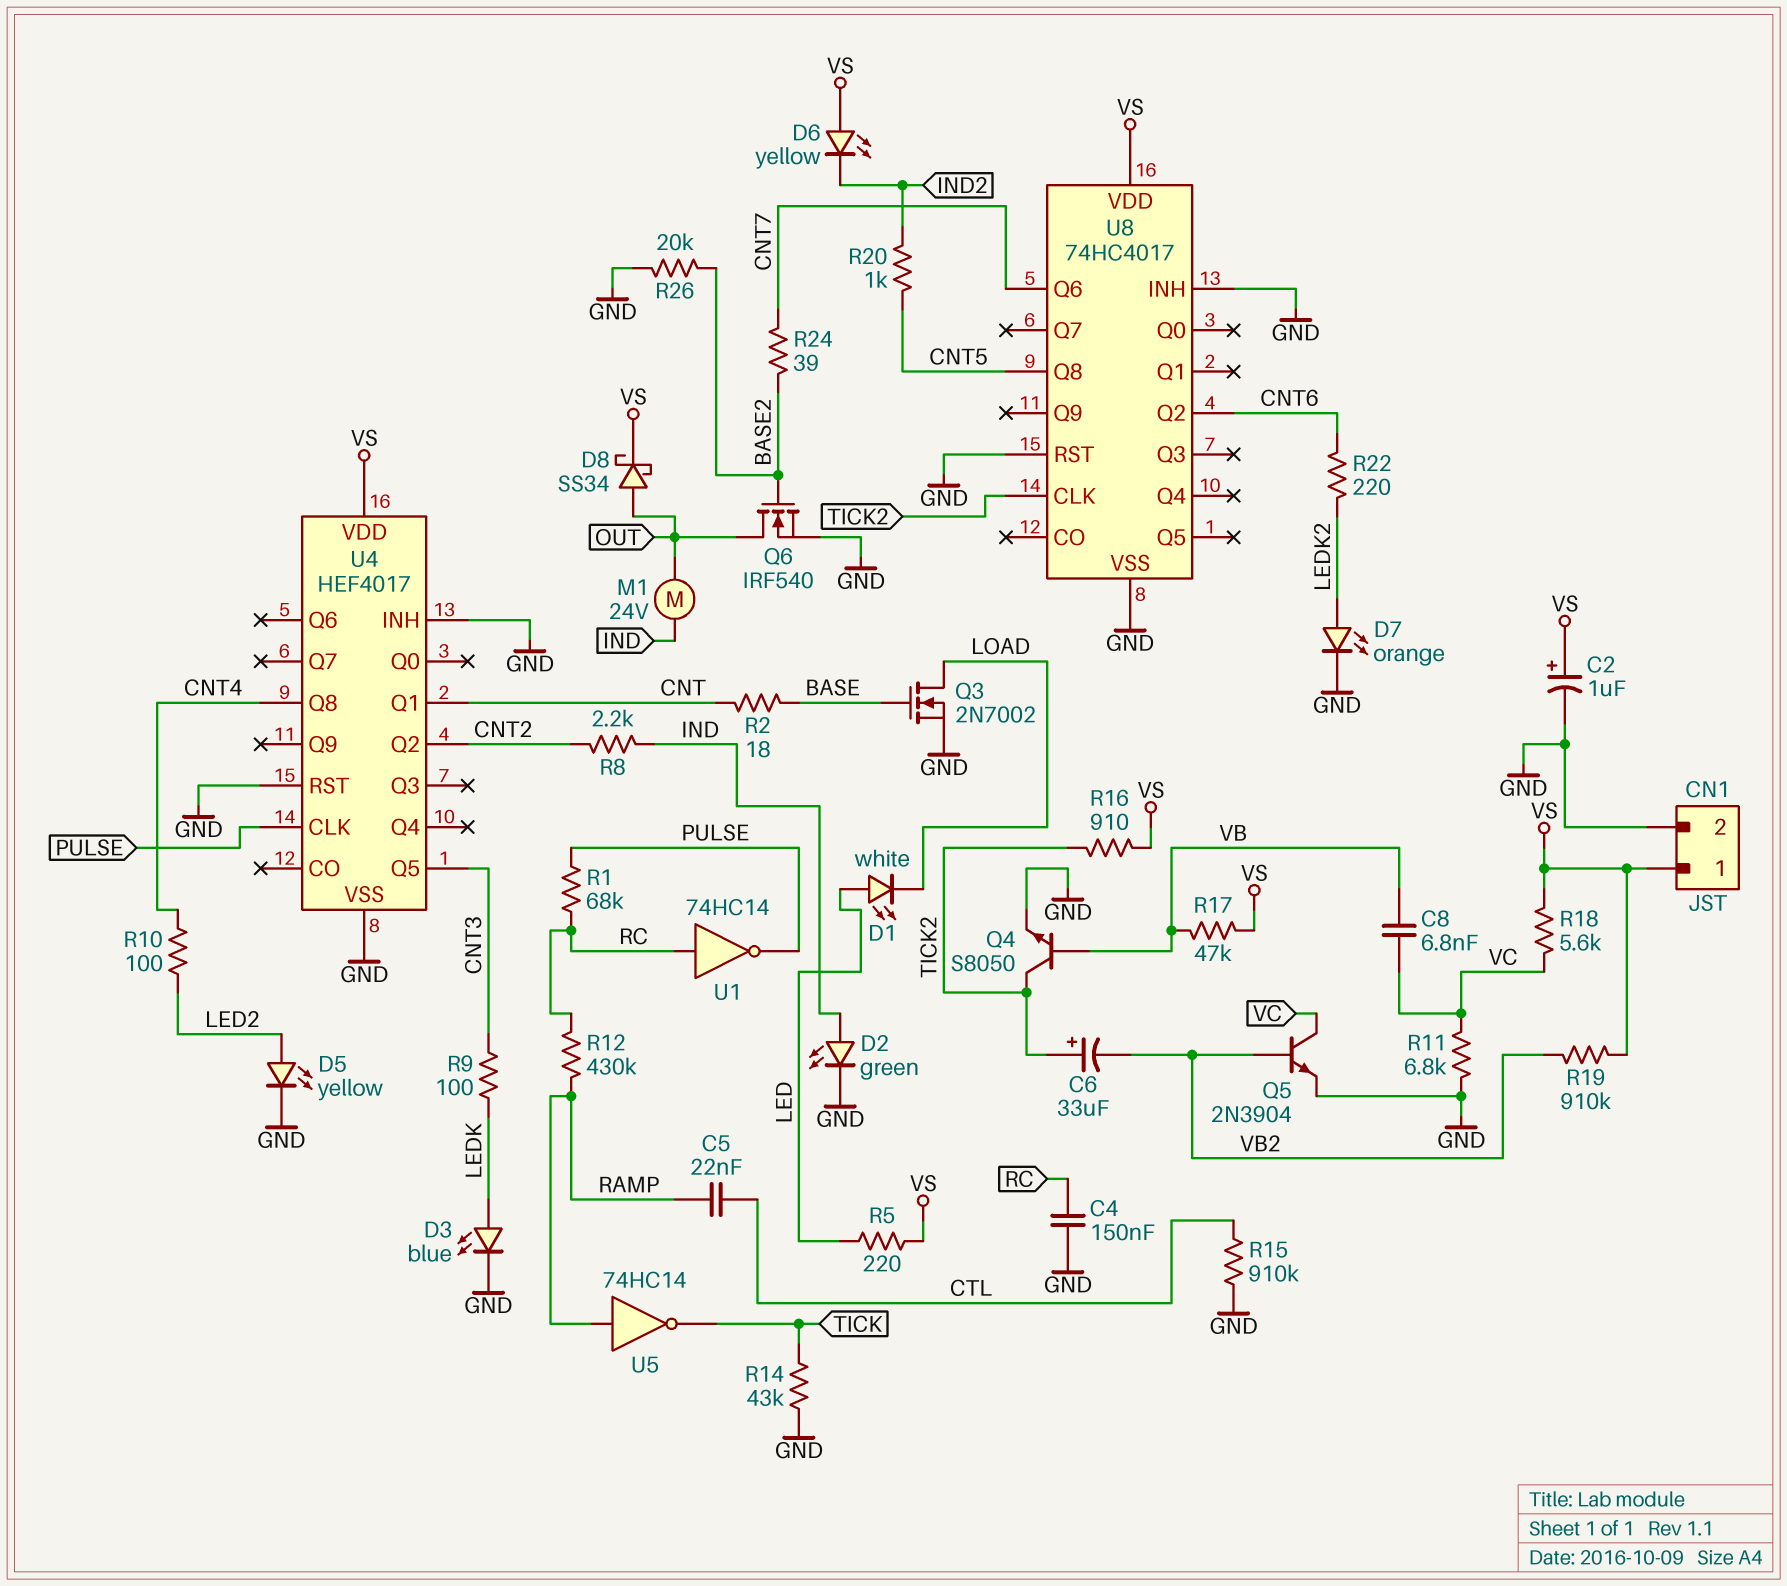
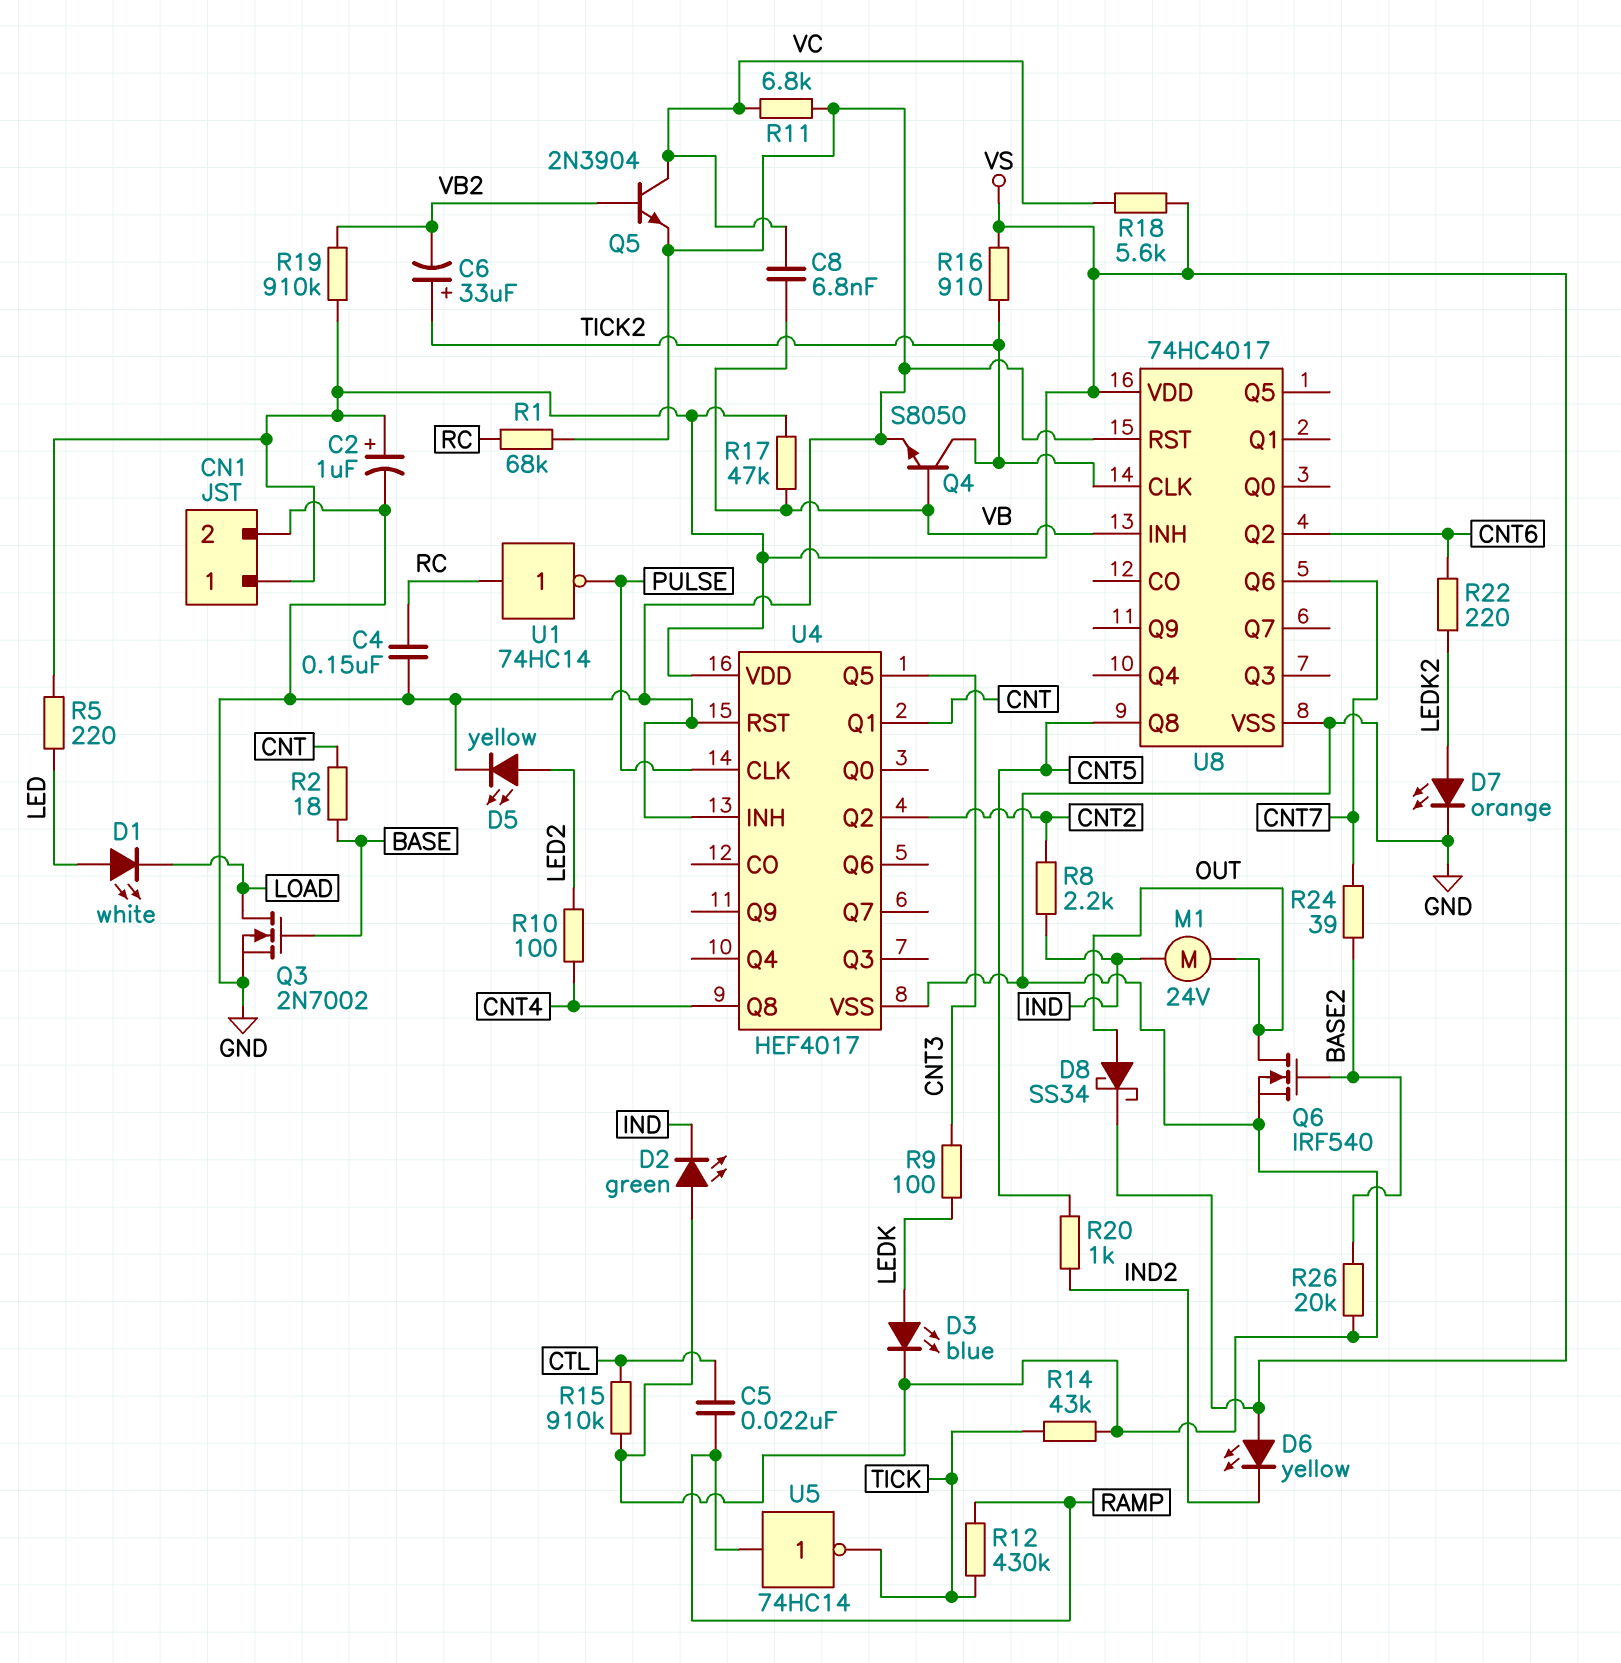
D2: LED green (A IND, K GND) -> LED green (A GND, K IND)
R1: 68k (PULSE, RC) -> 68k (GND, RC)
R12: 430k (RAMP, RC) -> 430k (RAMP, TICK)
U8 pin INH: GND -> VB

